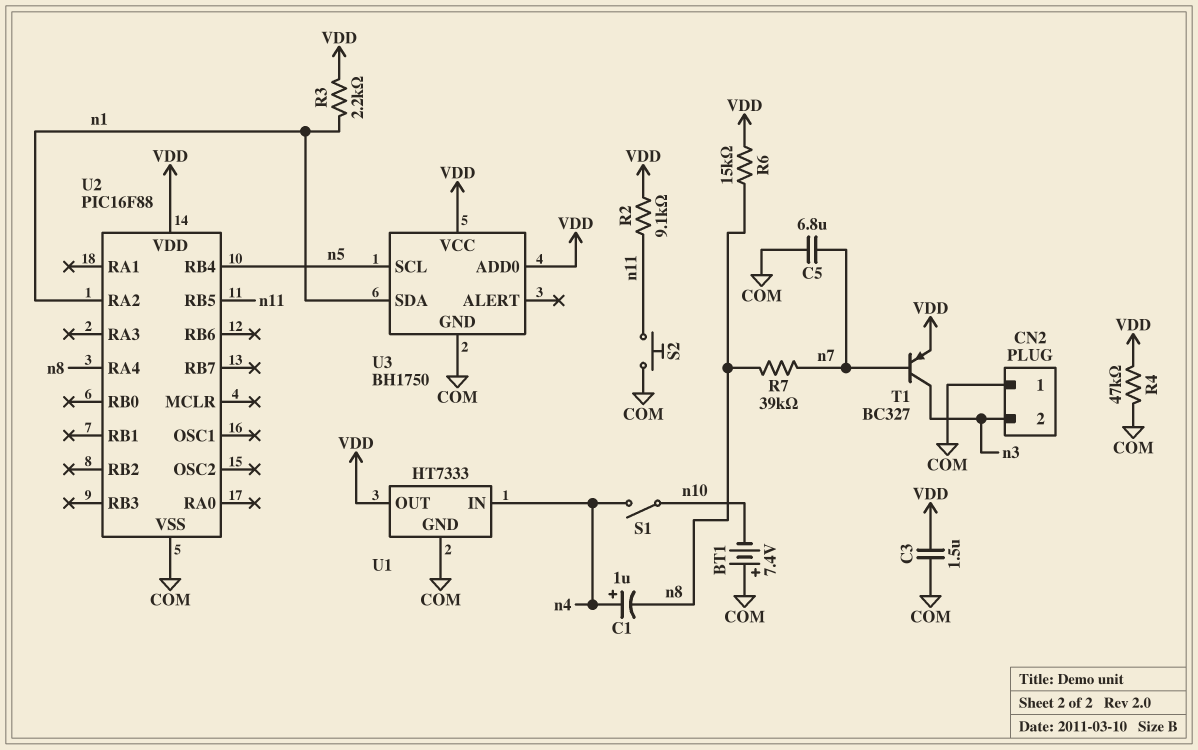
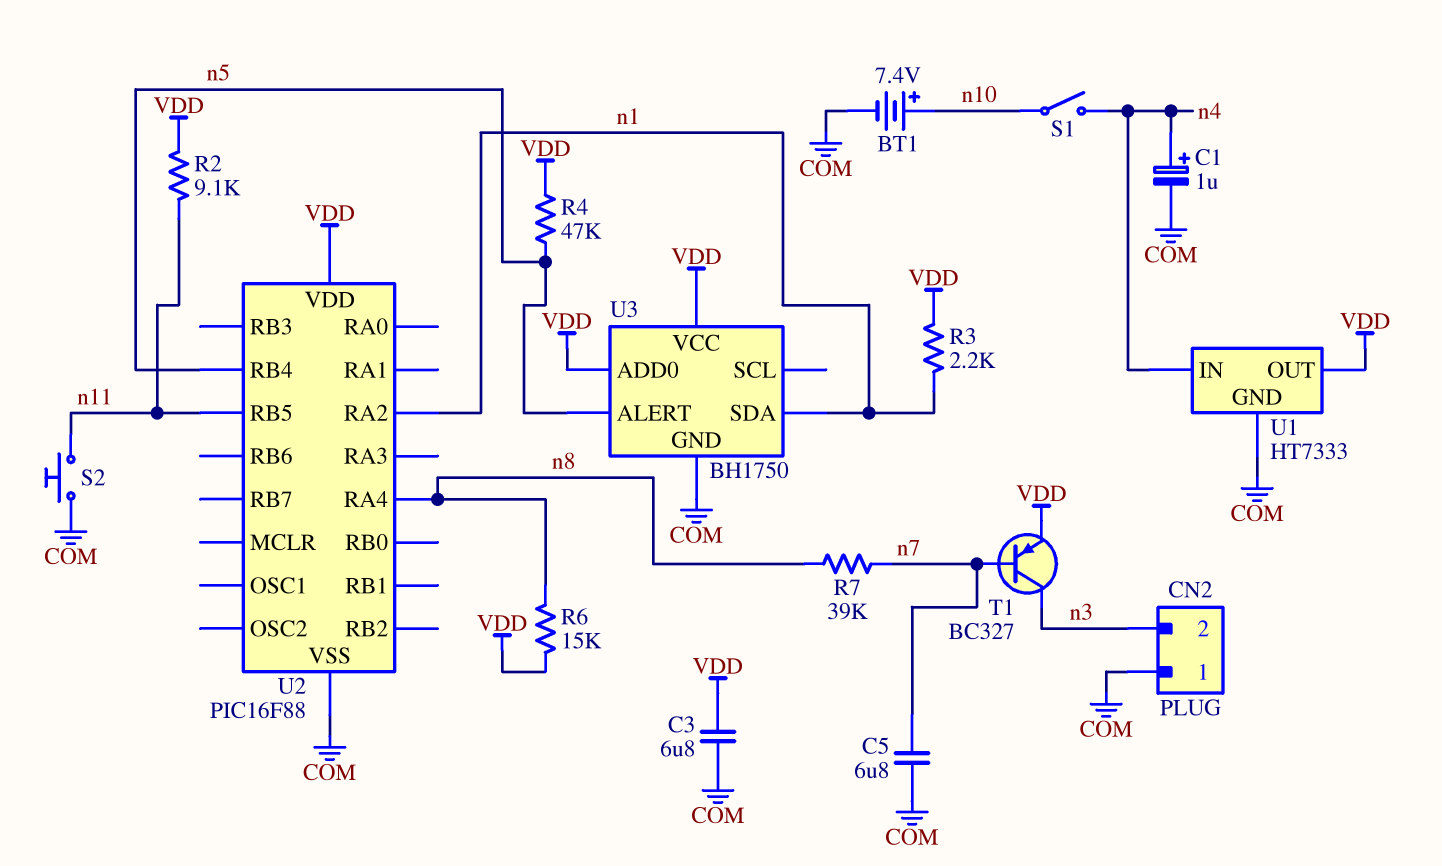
BT1: 7.4V (plus COM, minus n10) -> 7.4V (plus n10, minus COM)
C1: 1uF (plus n4, minus n8) -> 1uF (plus n4, minus COM)
C3: 1.5uF (COM, VDD) -> 6.8uF (COM, VDD)
R4: 47k (COM, VDD) -> 47k (VDD, n5)
U3 pin ALERT: none -> n5
U3 pin SCL: n5 -> none

